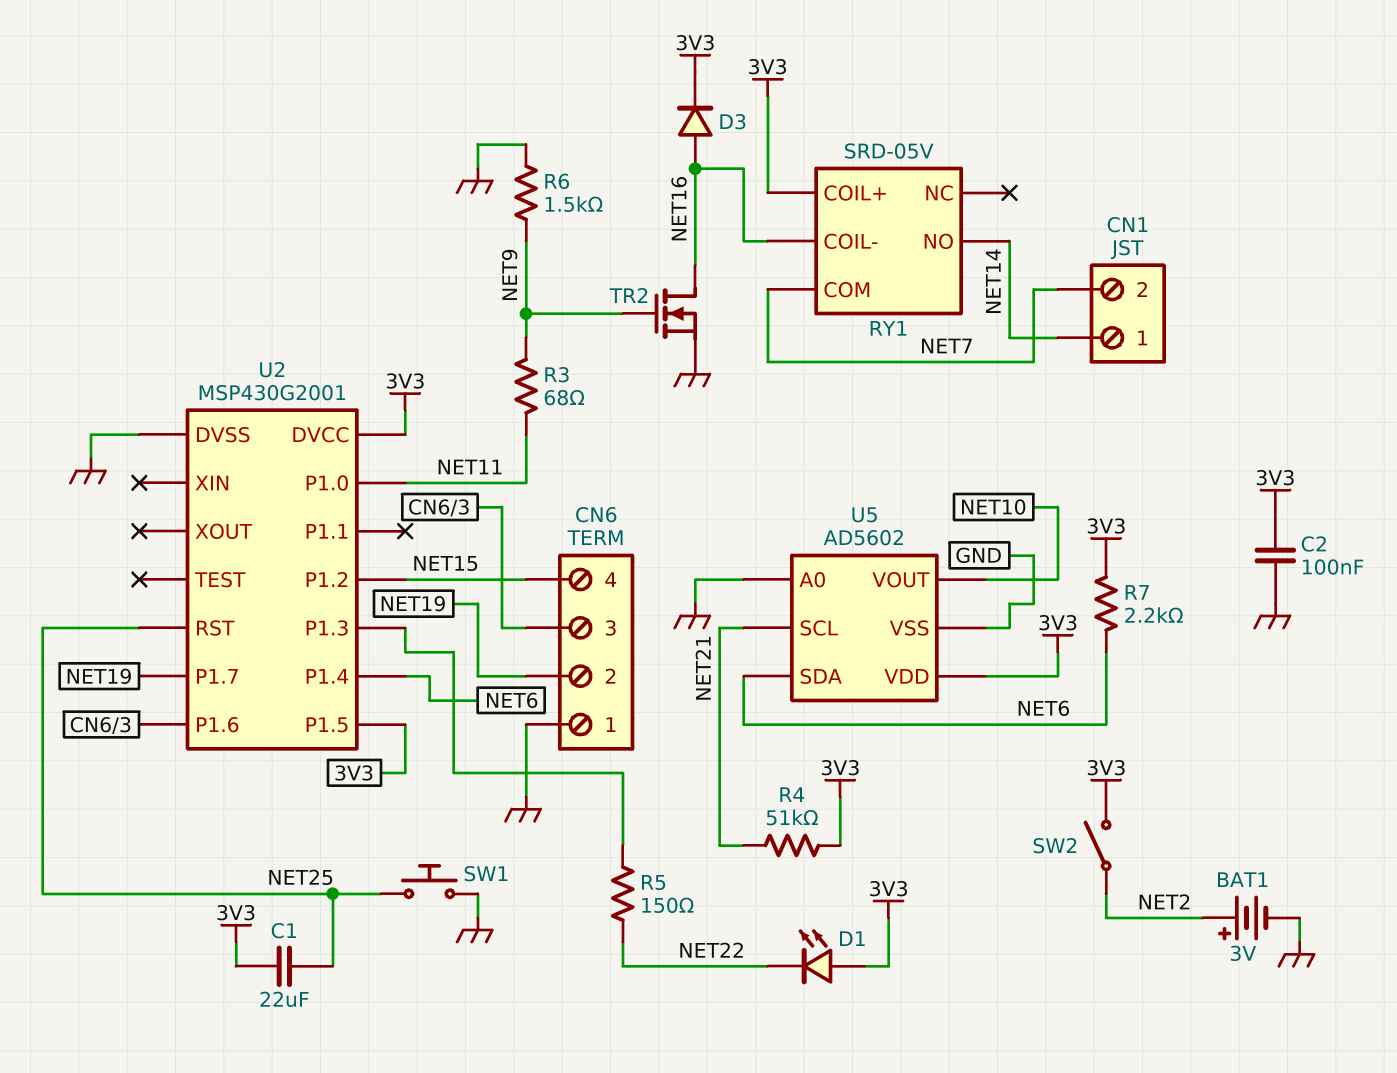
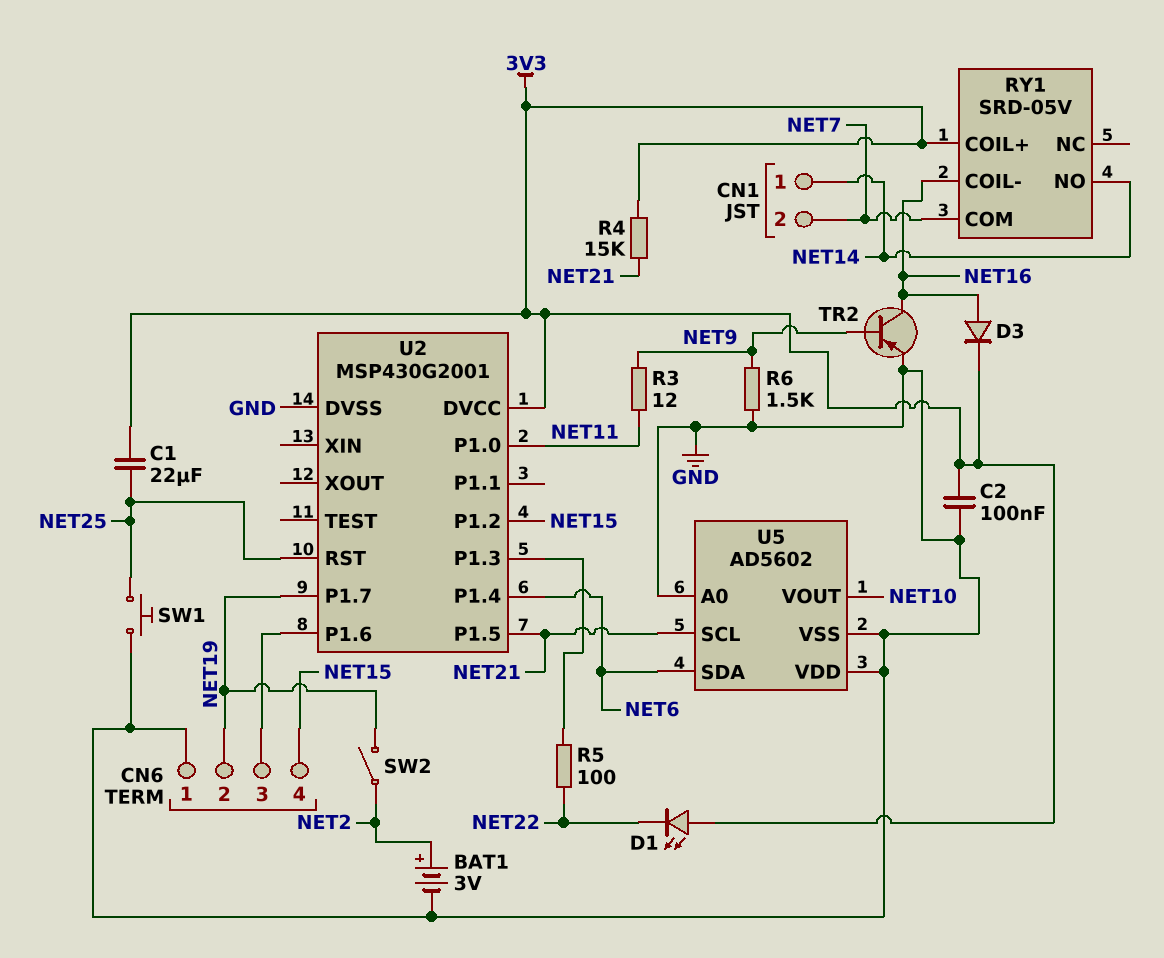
R3: 68 (NET9, NET11) -> 12 (NET9, NET11)
R4: 51k (3V3, NET21) -> 15k (3V3, NET21)
R5: 150 (NET22, U2/P1.3) -> 100 (NET22, U2/P1.3)
R7: 2.2k (3V3, NET6) -> none
SW2: switch (3V3, NET2) -> switch (NET2, NET19)
TR2: NMOS (G NET9, D NET16, S GND) -> PNP (B NET9, C NET16, E GND)
U2 pin P1.5: 3V3 -> NET21
U5 pin VDD: 3V3 -> GND

